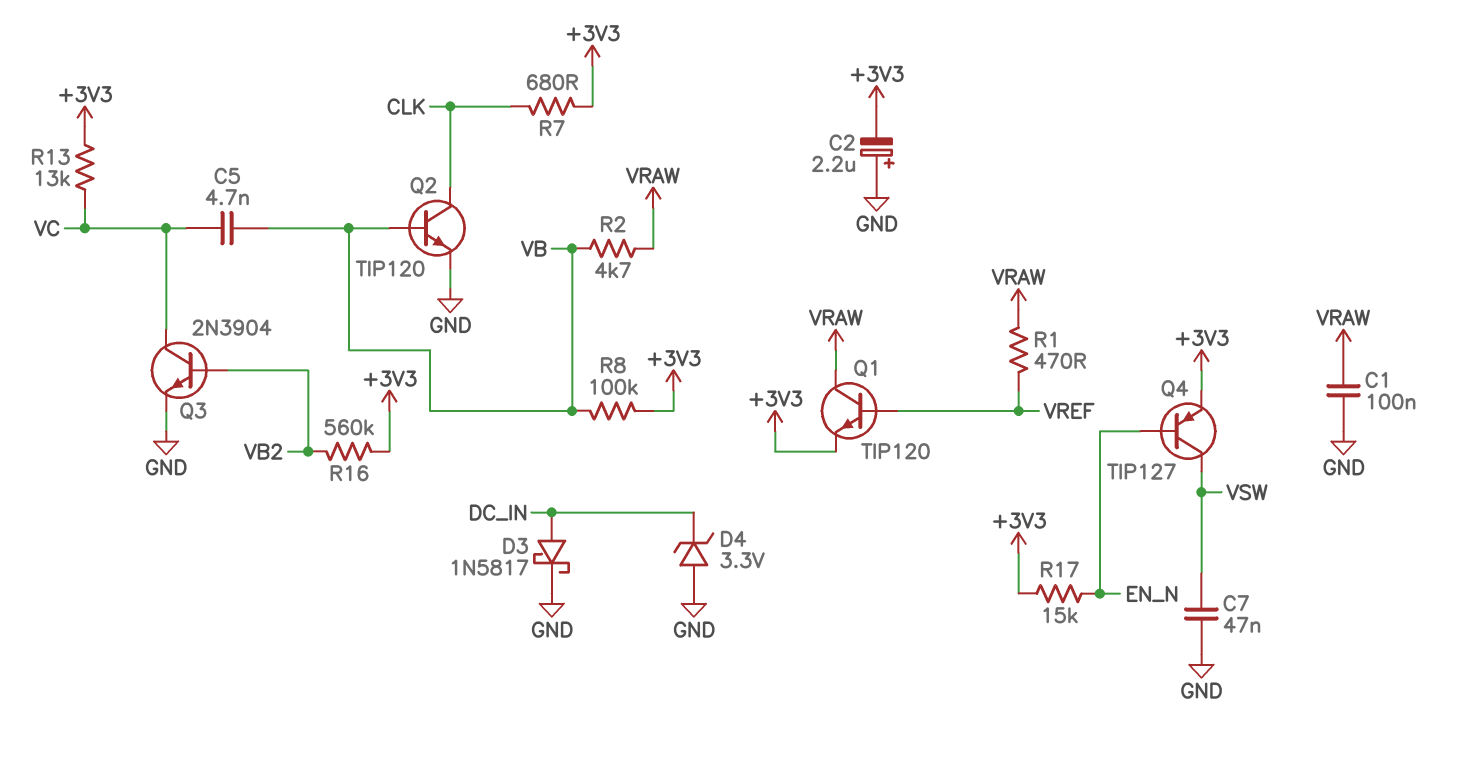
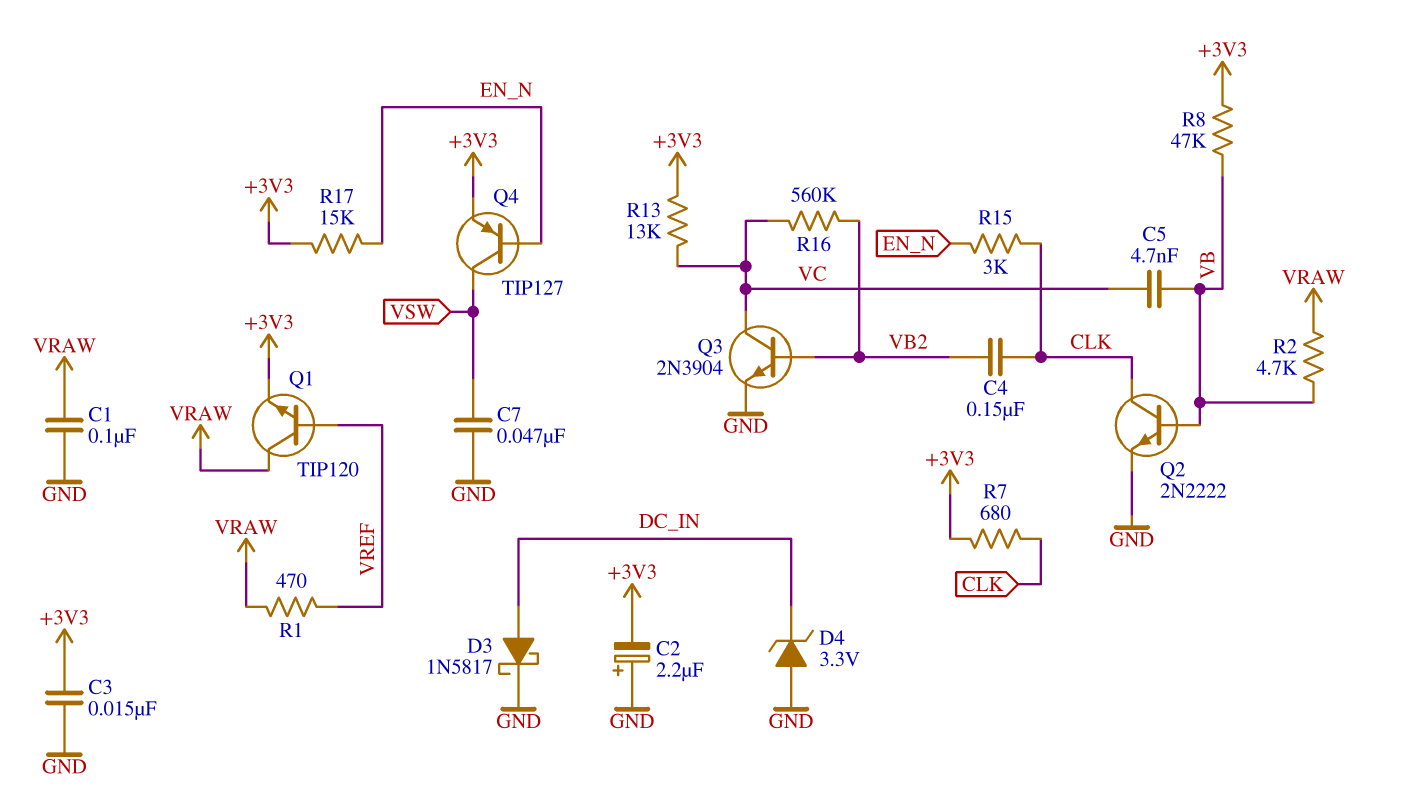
C3: none -> 15nF (+3V3, GND)
C4: none -> 150nF (CLK, VB2)
Q2: NPN TIP120 (B VB, C CLK, E GND) -> NPN 2N2222 (B VB, C CLK, E GND)
R8: 100k (+3V3, VB) -> 47k (+3V3, VB)
R15: none -> 3k (CLK, EN_N)
R16: 560k (+3V3, VB2) -> 560k (VB2, VC)

